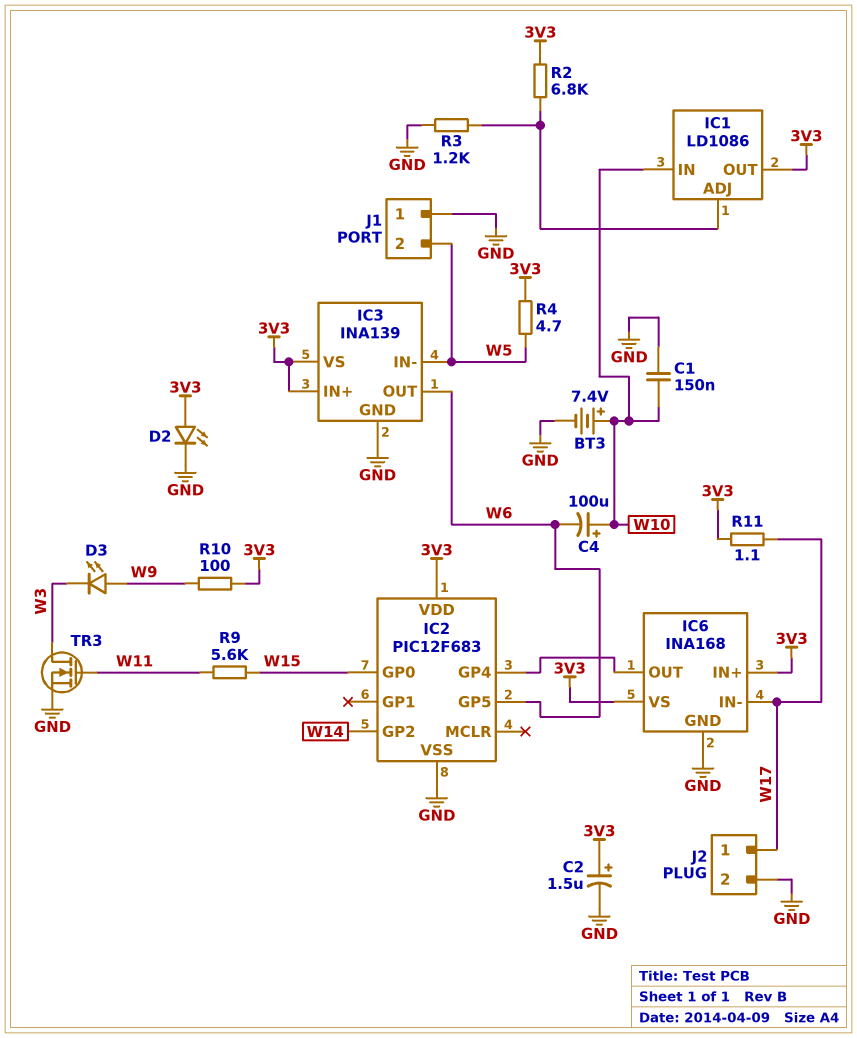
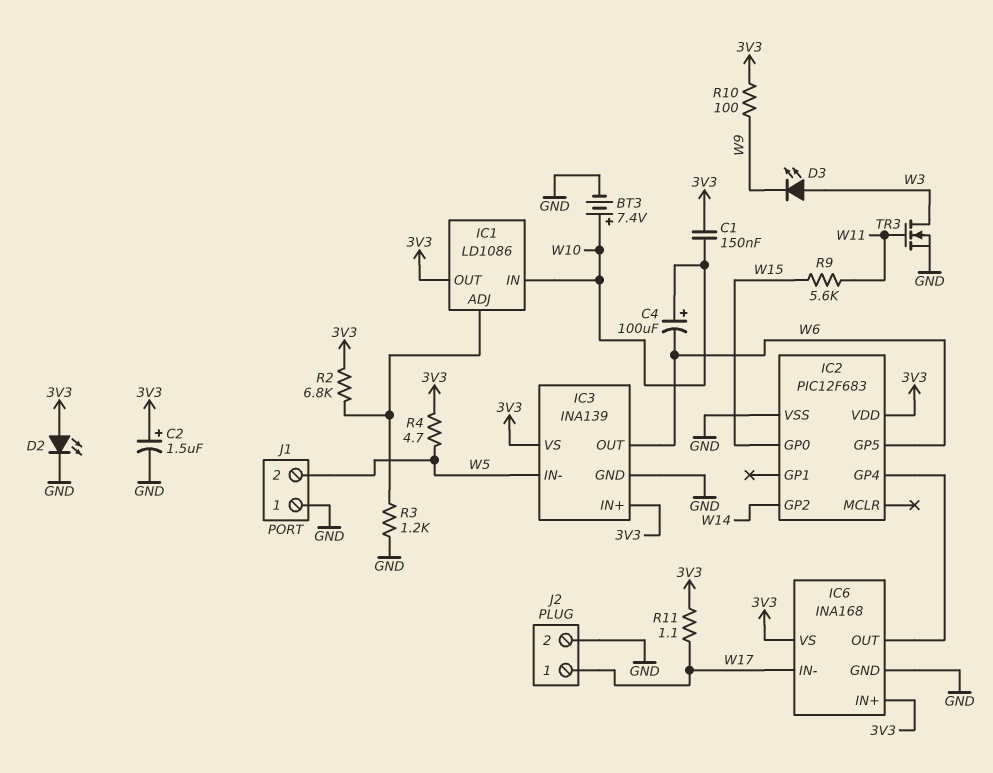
C1: 150nF (GND, W10) -> 150nF (3V3, W10)
D3: LED (A W9, K W3) -> LED (A W3, K W9)

